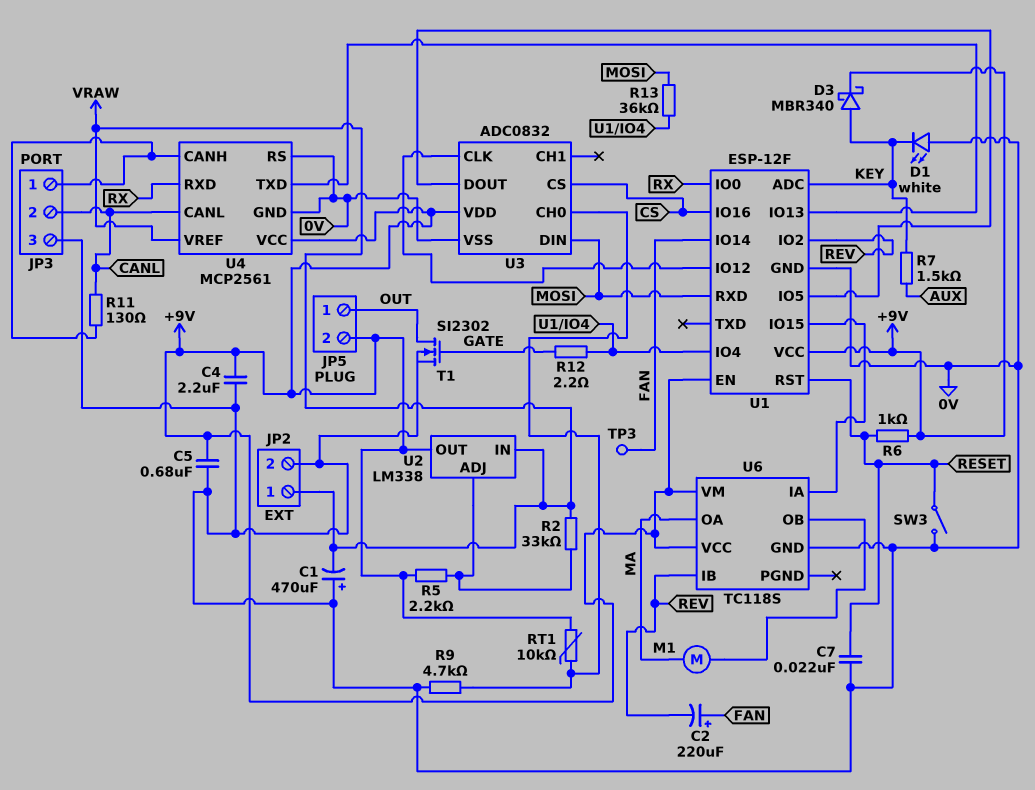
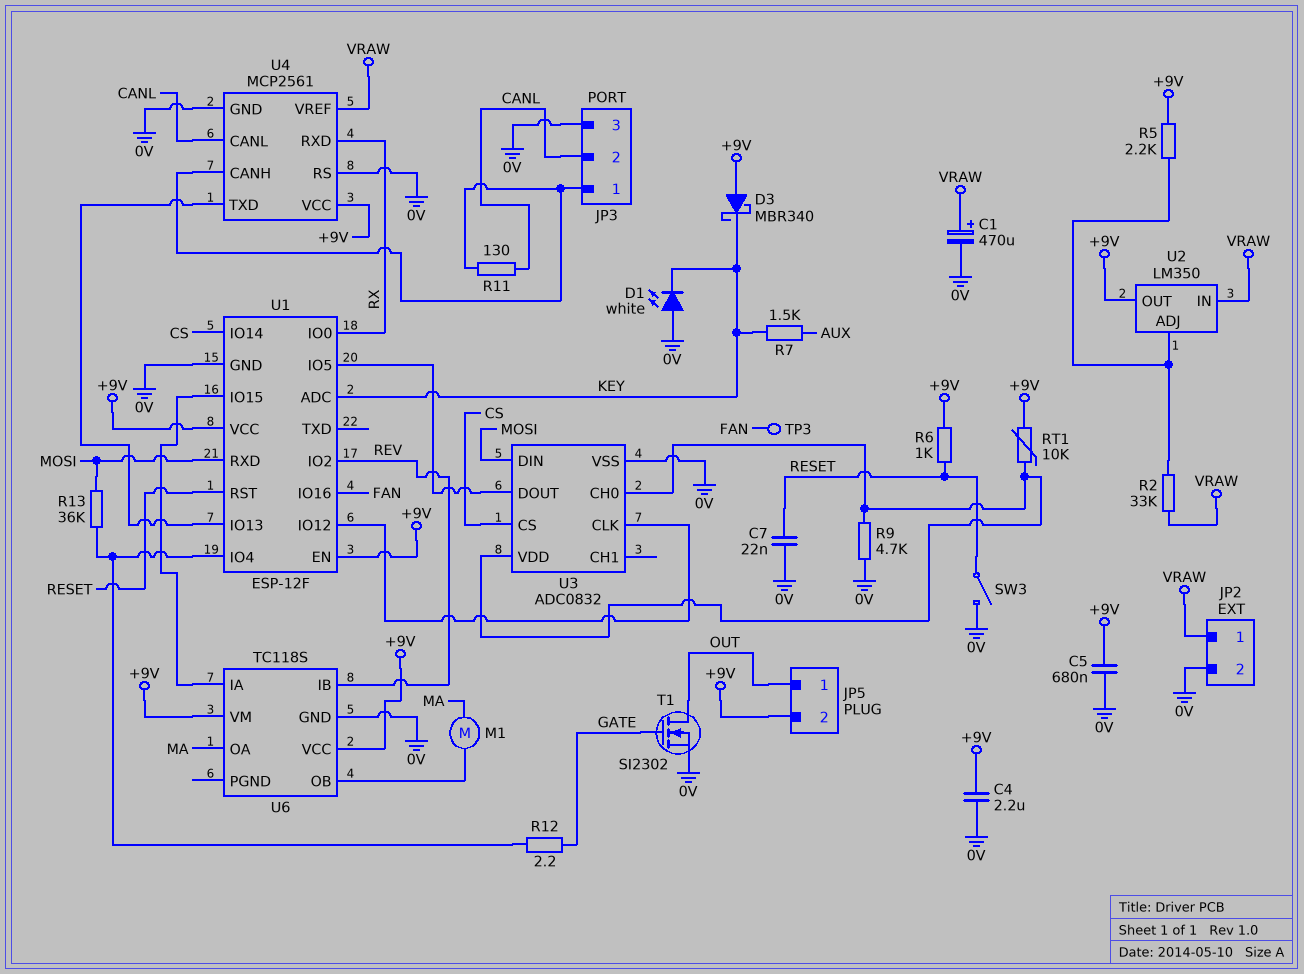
C1: 470uF (plus 0V, minus VRAW) -> 470uF (plus VRAW, minus 0V)
C2: 220uF (plus FAN, minus REV) -> none
D3: schottky MBR340 (A KEY, K +9V) -> schottky MBR340 (A +9V, K KEY)
U1 pin IO14: FAN -> CS
U1 pin IO16: CS -> FAN
U2: LM338 -> LM350
U3 pin VDD: +9V -> U3/CH0

